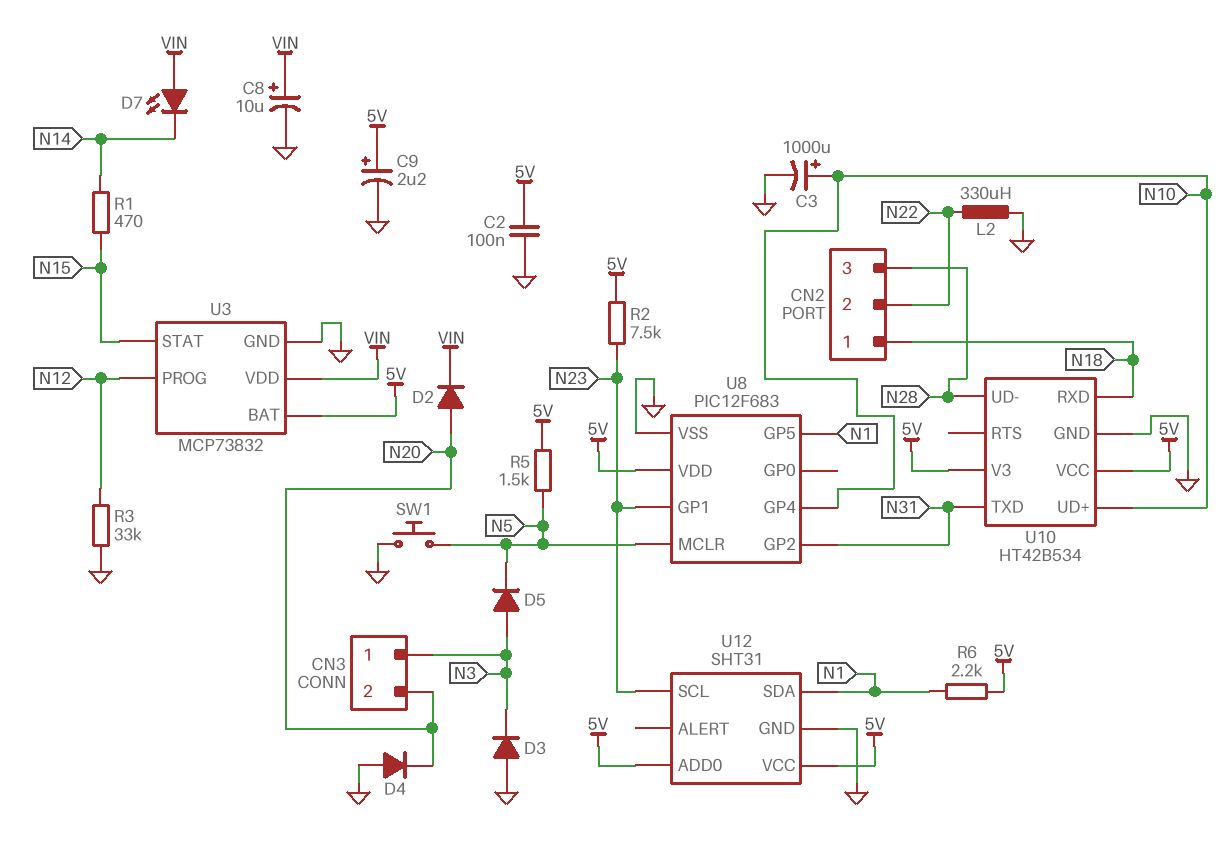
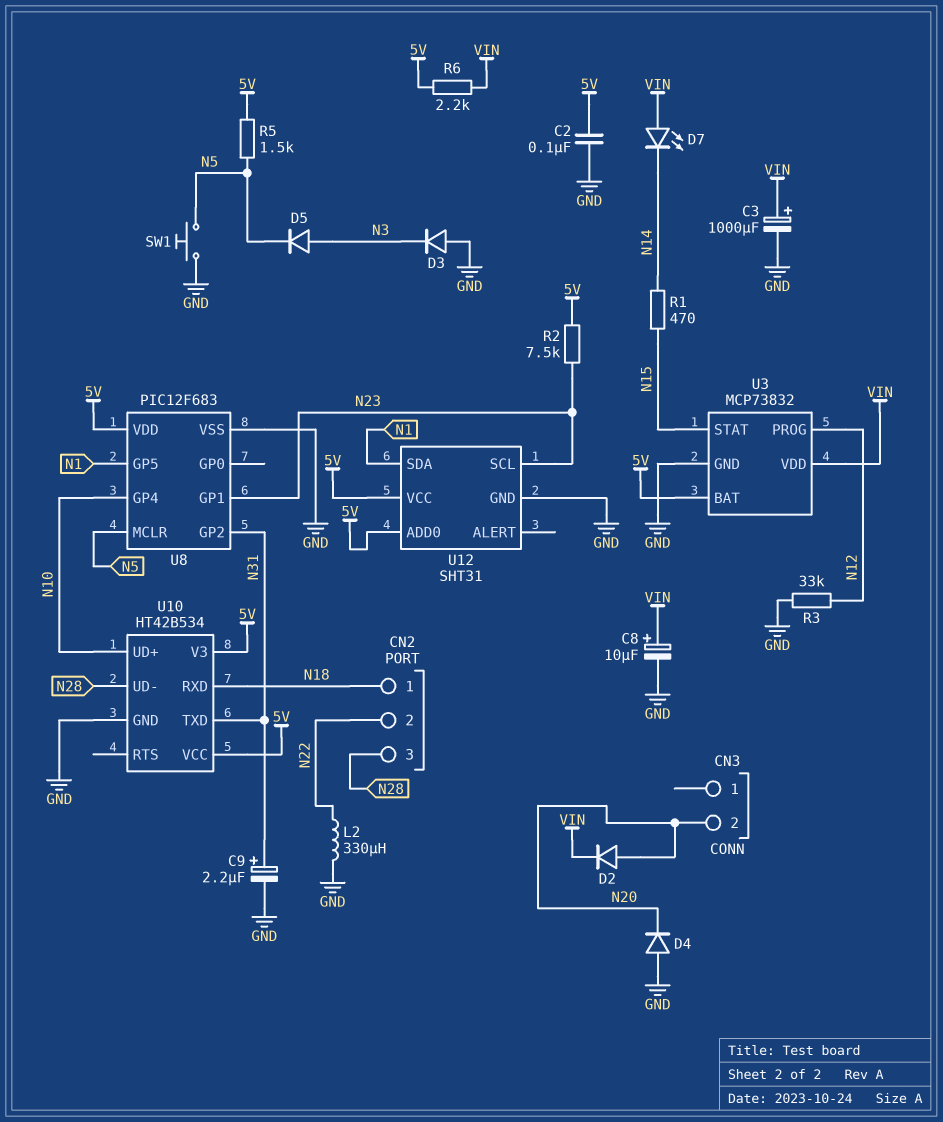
C3: 1000uF (plus N10, minus GND) -> 1000uF (plus VIN, minus GND)
C9: 2.2uF (plus 5V, minus GND) -> 2.2uF (plus N31, minus GND)
CN3 pin 1: N3 -> none
R6: 2.2k (5V, N1) -> 2.2k (5V, VIN)

